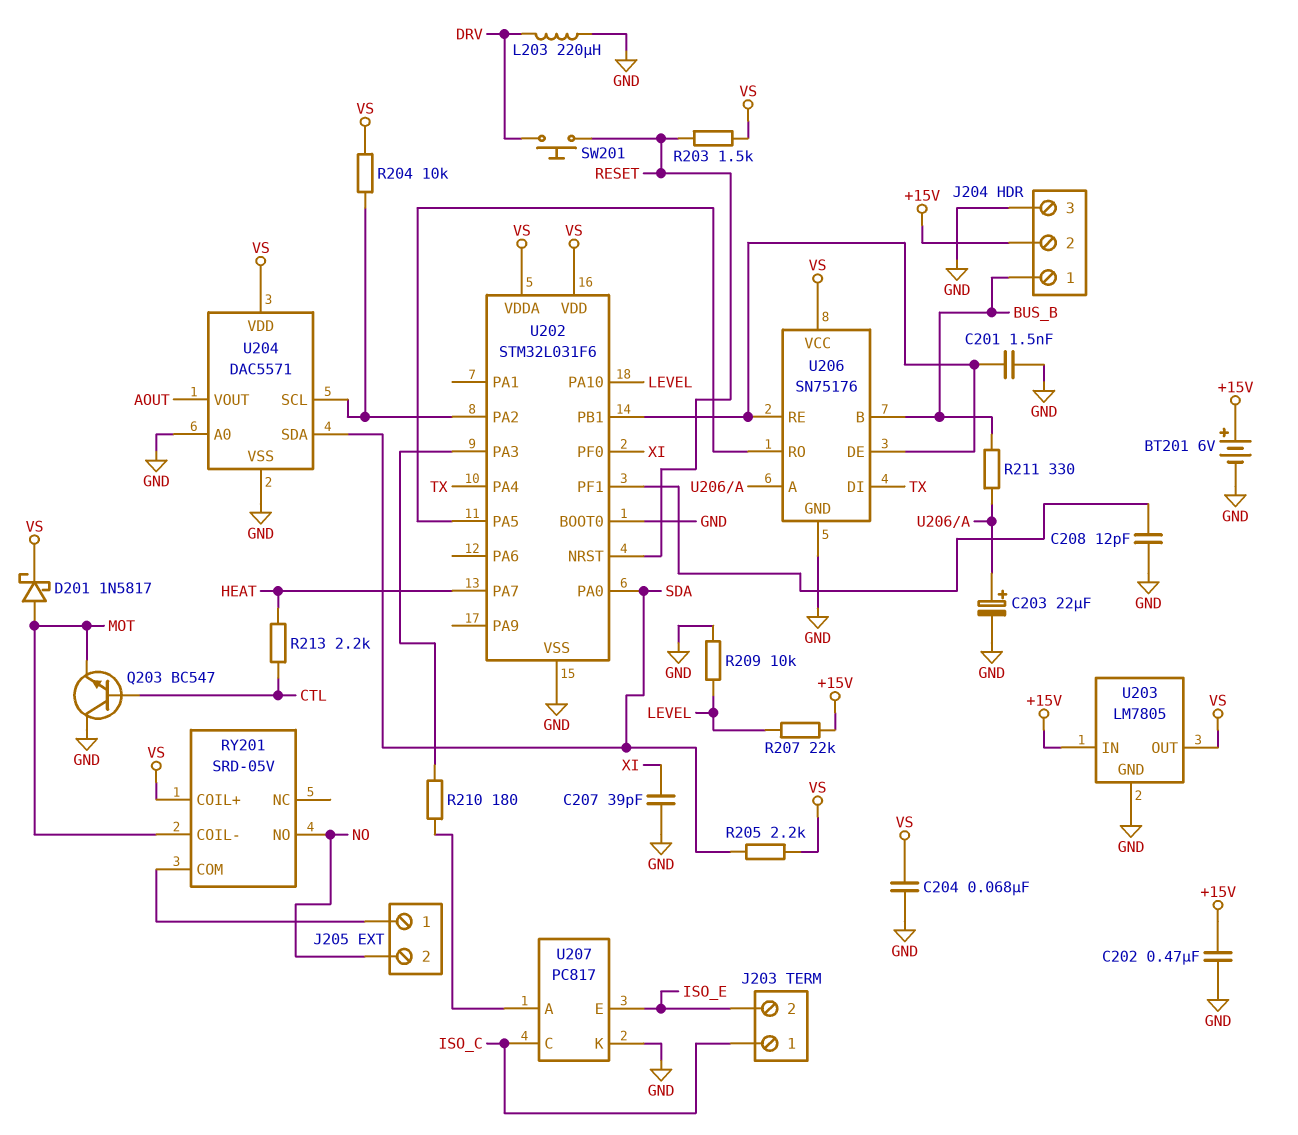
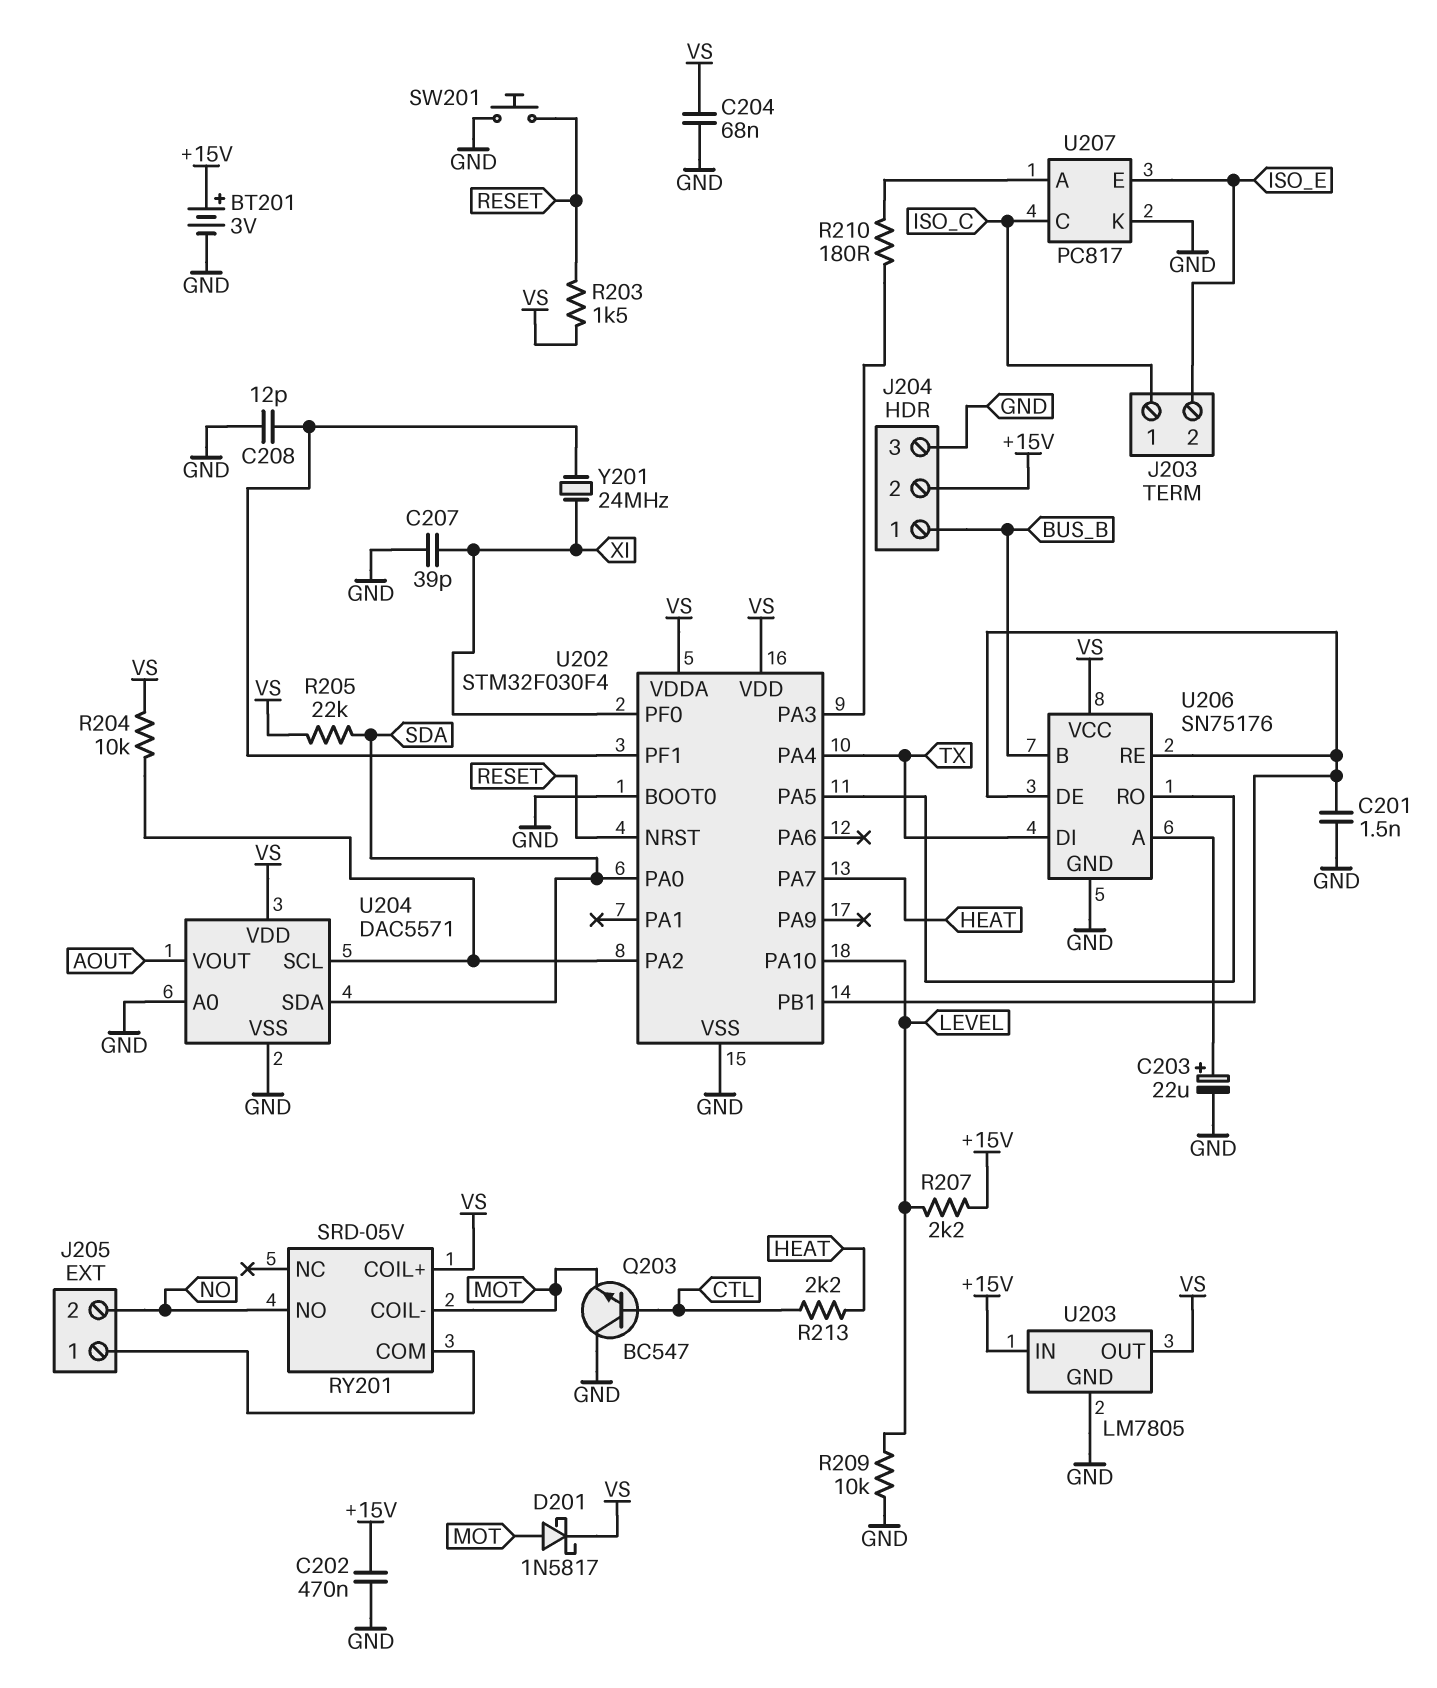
BT201: 6V (plus +15V, minus GND) -> 3V (plus +15V, minus GND)
L203: 220uH (DRV, GND) -> none
R205: 2.2k (SDA, VS) -> 22k (SDA, VS)
R207: 22k (+15V, LEVEL) -> 2.2k (+15V, LEVEL)
R211: 330 (BUS_B, U206/A) -> none
SW201: button (DRV, RESET) -> button (GND, RESET)
U202: STM32L031F6 -> STM32F030F4
Y201: none -> 24MHz (U202/PF1, XI)

